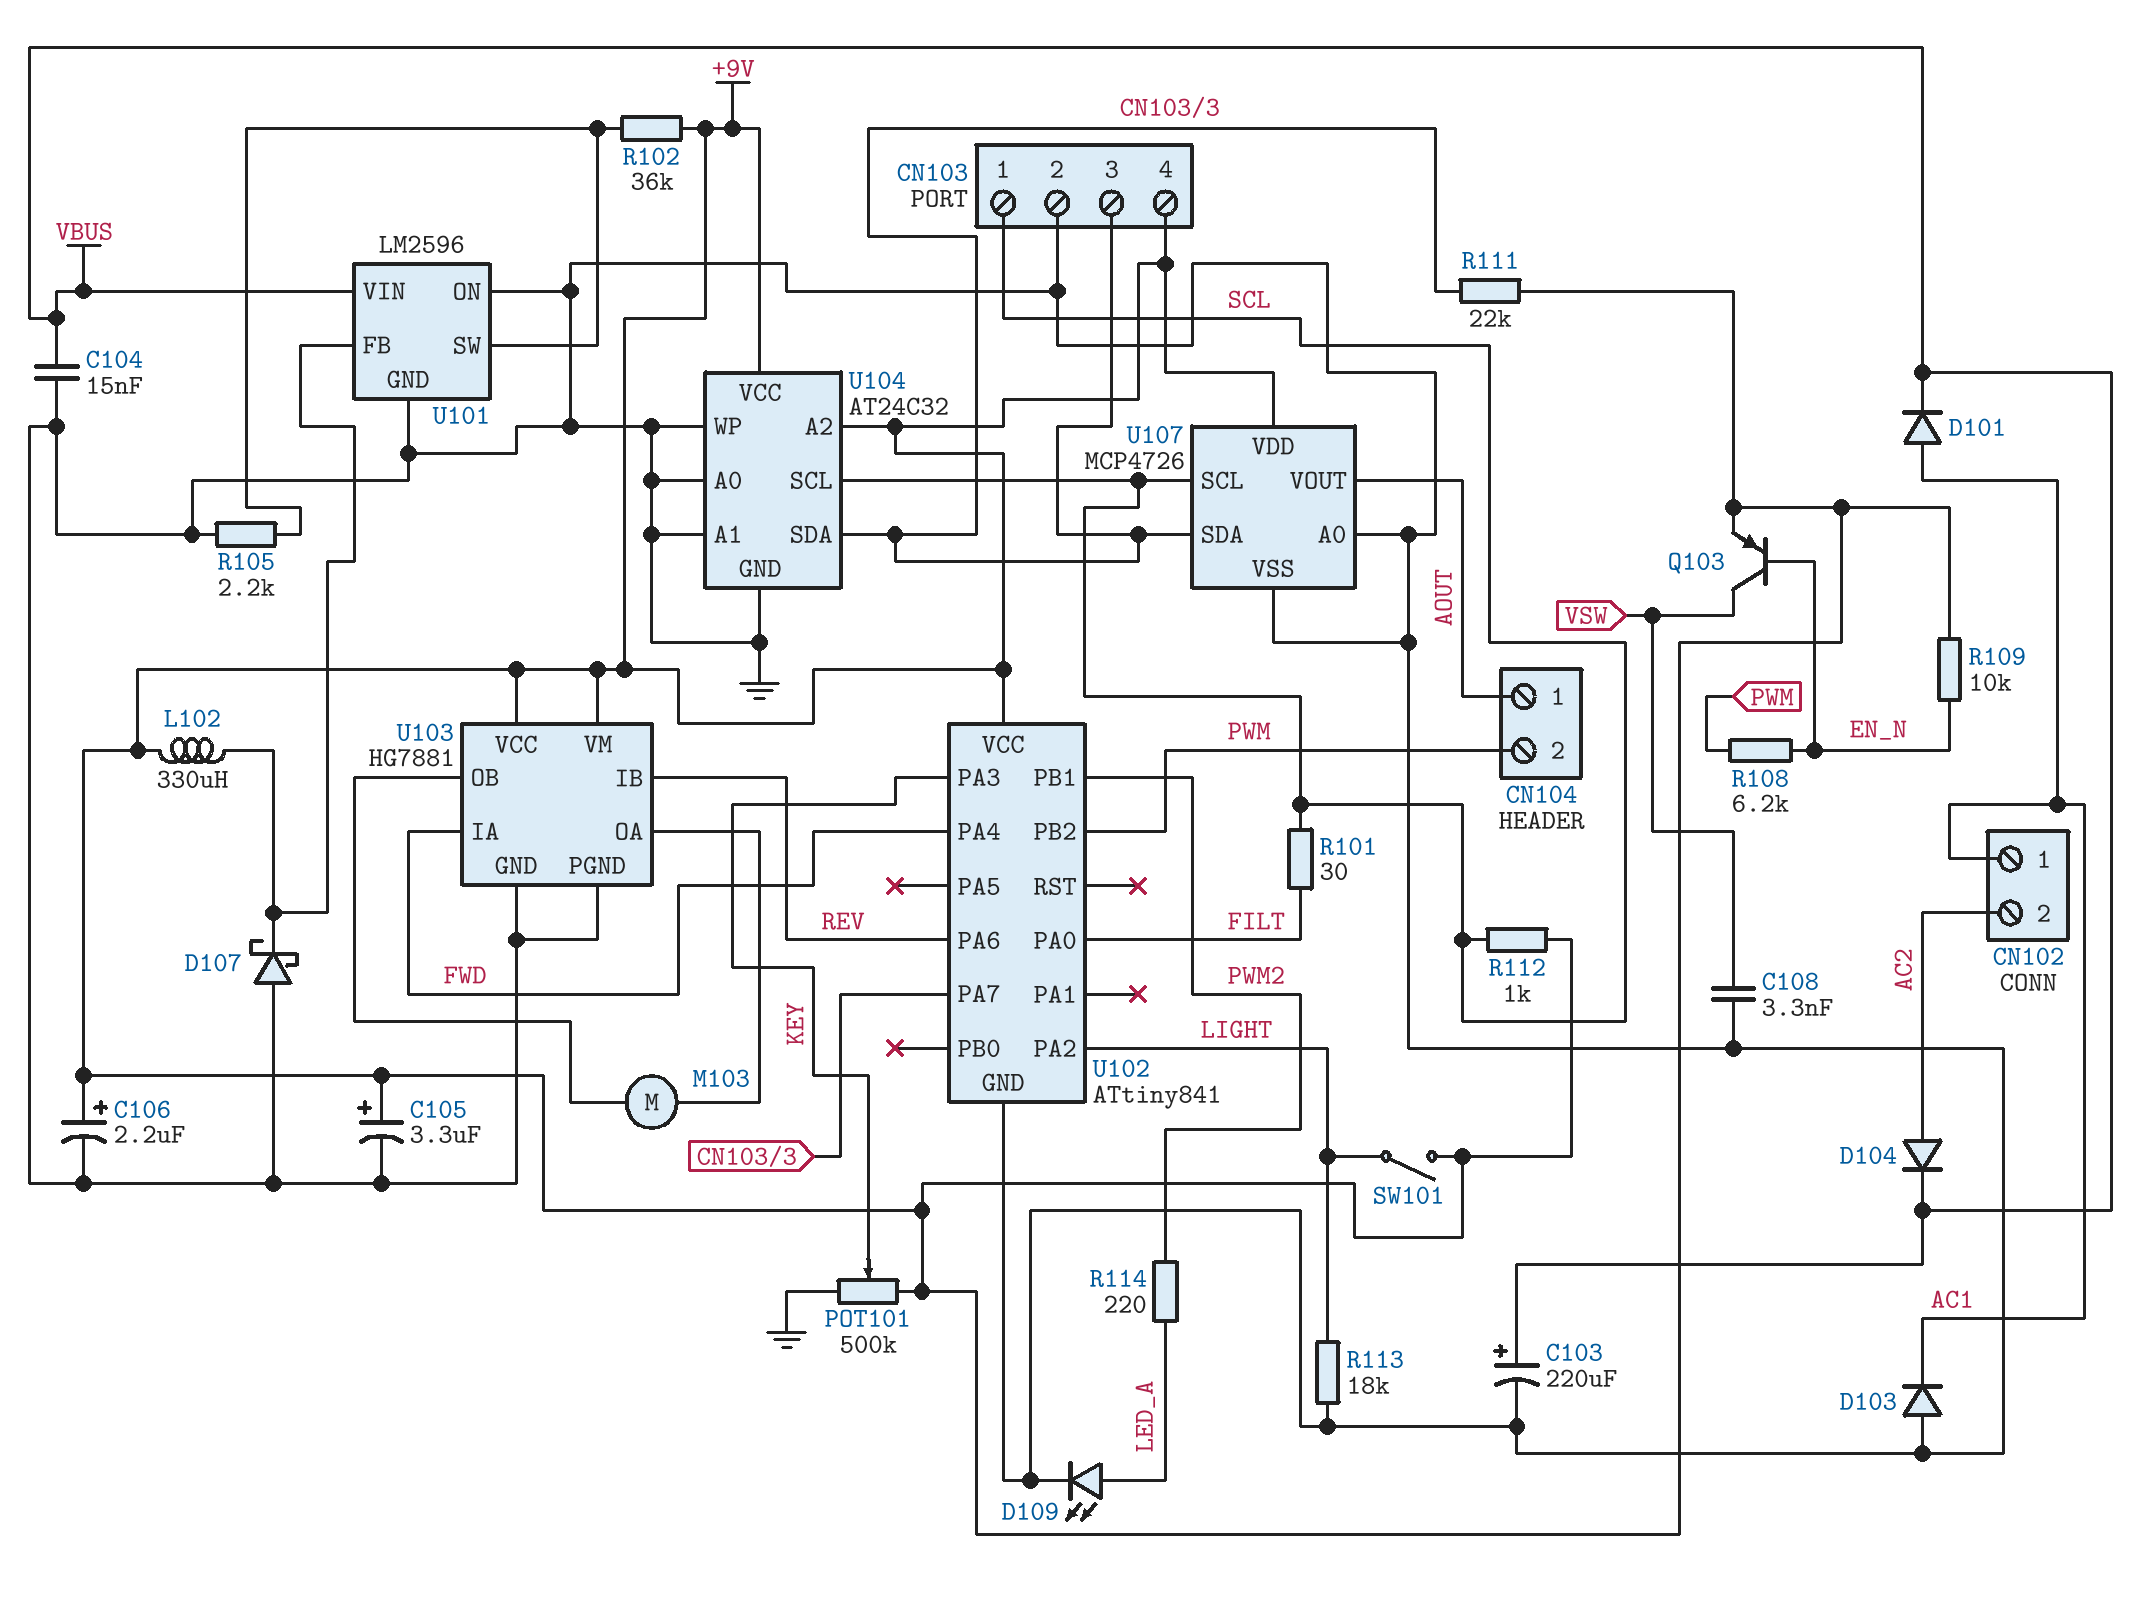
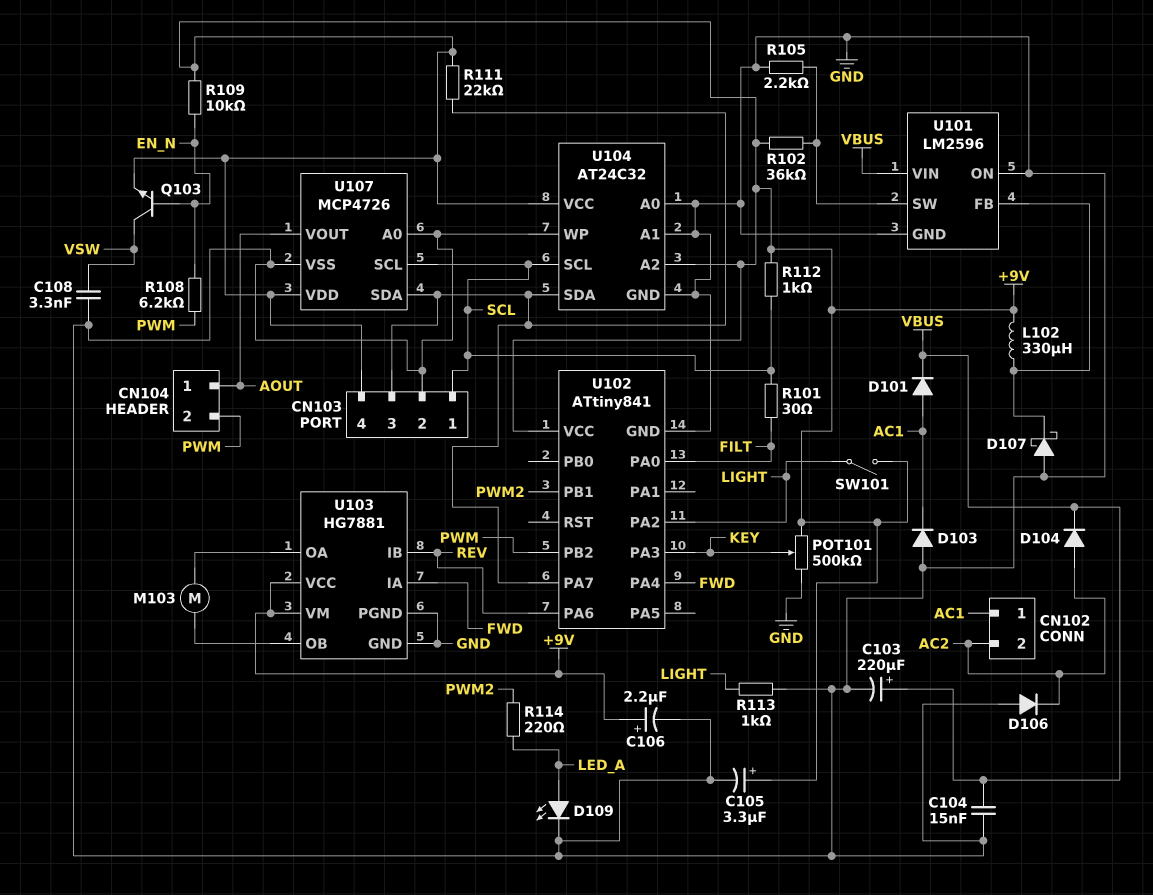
D106: none -> diode (A GND, K AC2)
Q103: PNP (B EN_N, C VSW, E +9V) -> NPN (B EN_N, C VSW, E +9V)
R113: 18k (GND, LIGHT) -> 1k (GND, LIGHT)

